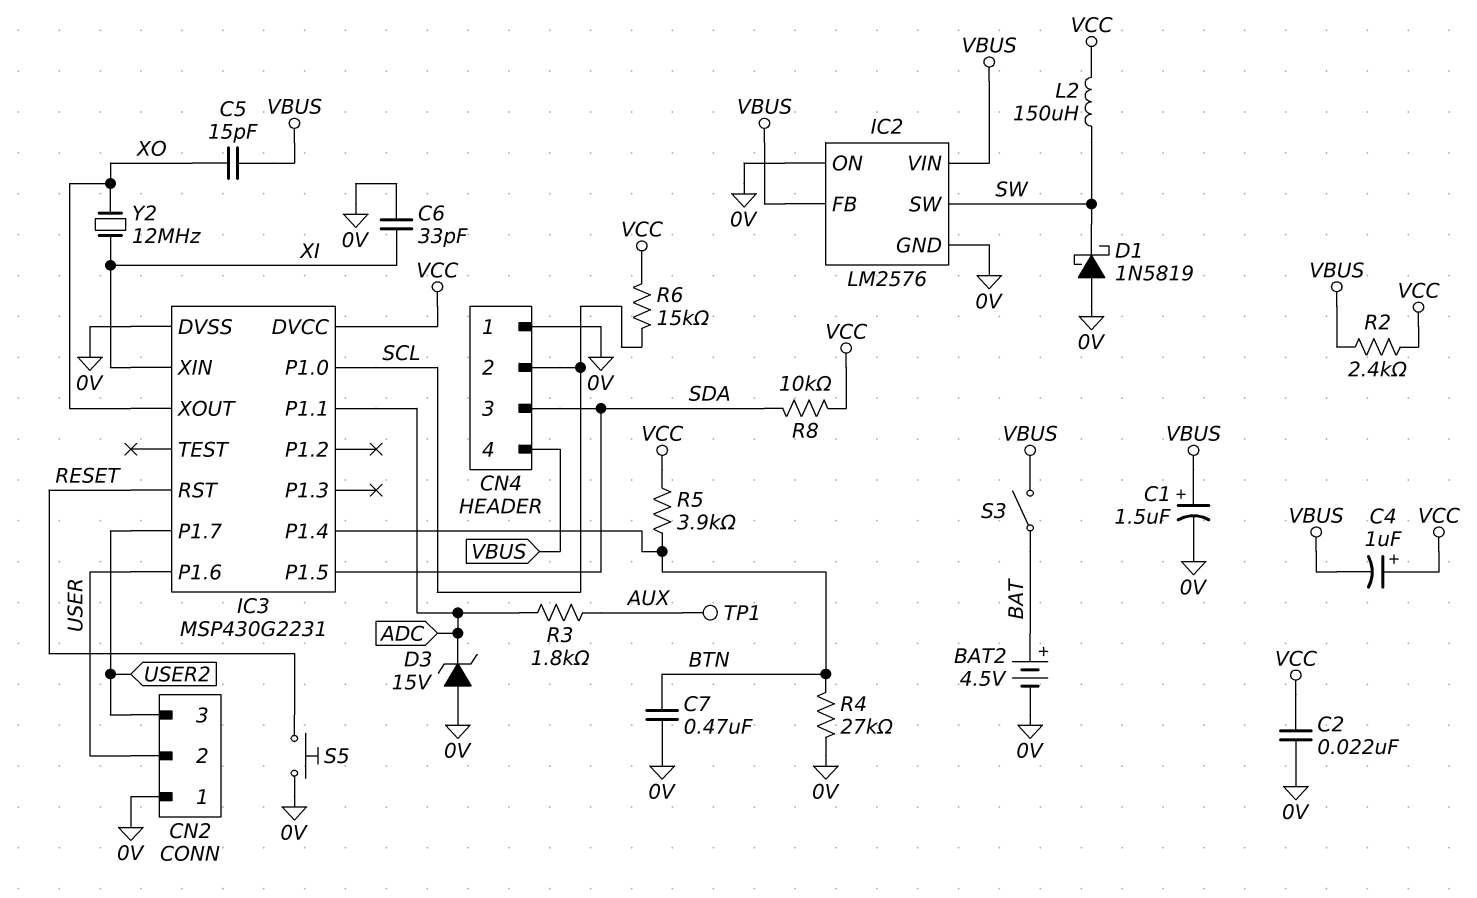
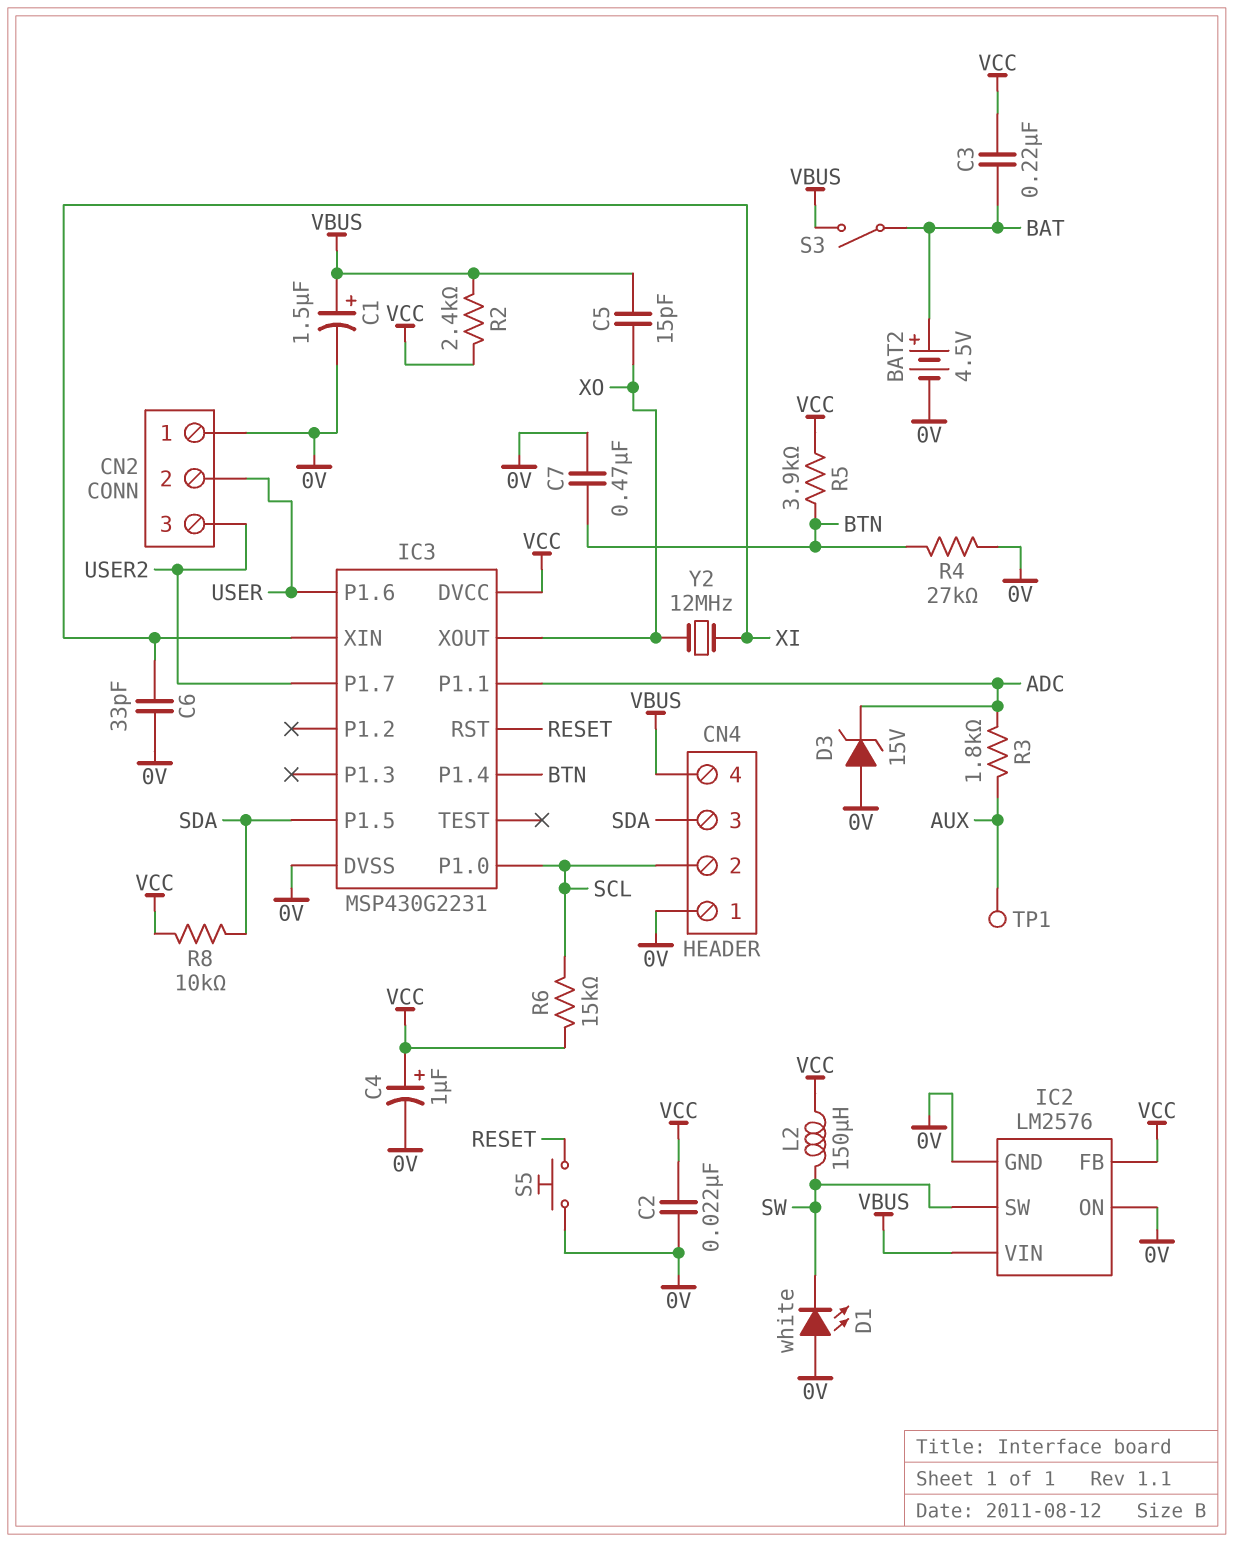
C3: none -> 220nF (BAT, VCC)
C4: 1uF (plus VCC, minus VBUS) -> 1uF (plus VCC, minus 0V)
D1: schottky 1N5819 (A 0V, K SW) -> LED white (A 0V, K SW)
IC2 pin FB: VBUS -> VCC

